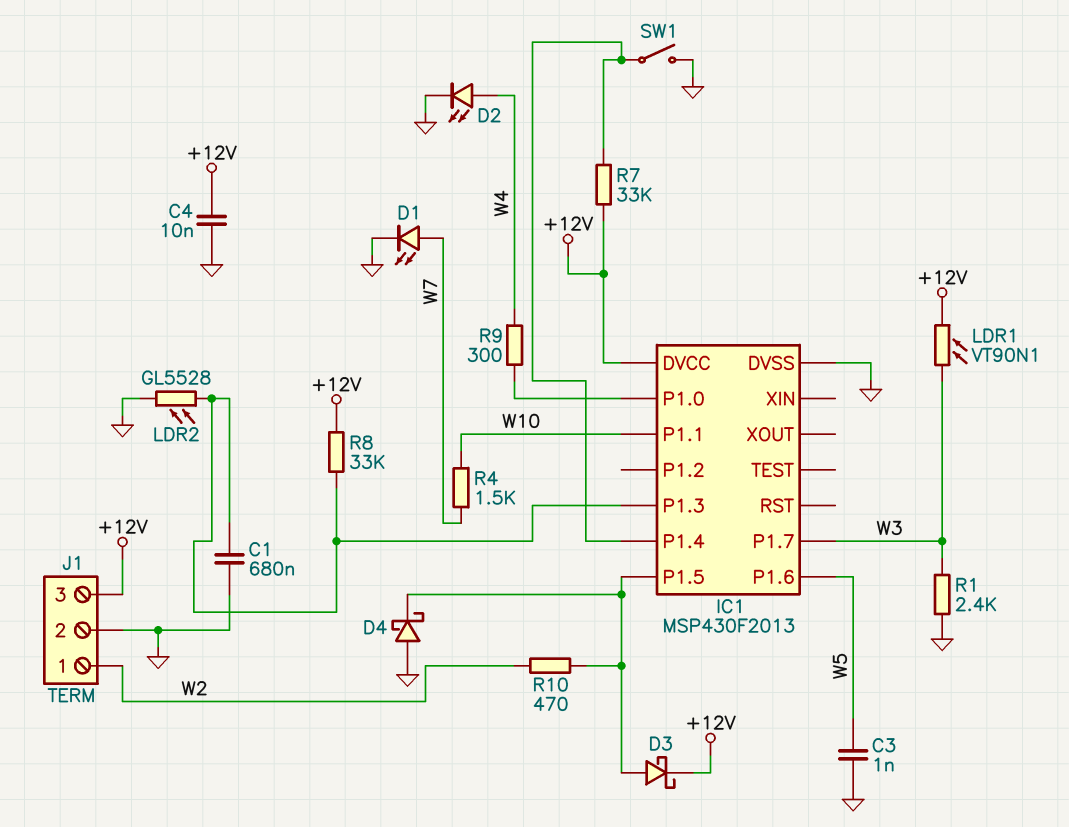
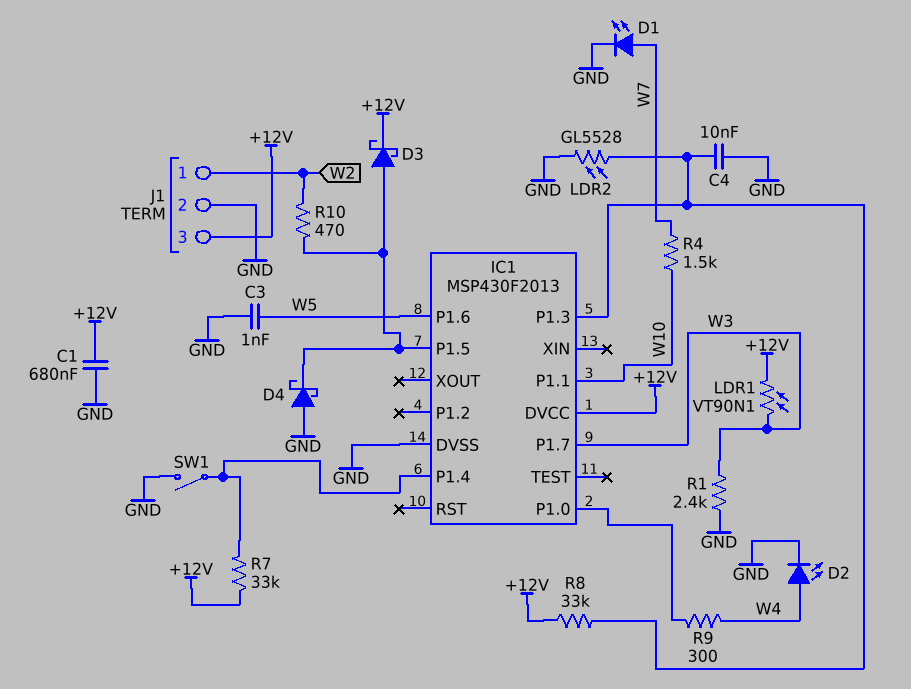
C1: 680nF (GND, IC1/P1.3) -> 680nF (+12V, GND)
C4: 10nF (+12V, GND) -> 10nF (GND, IC1/P1.3)

